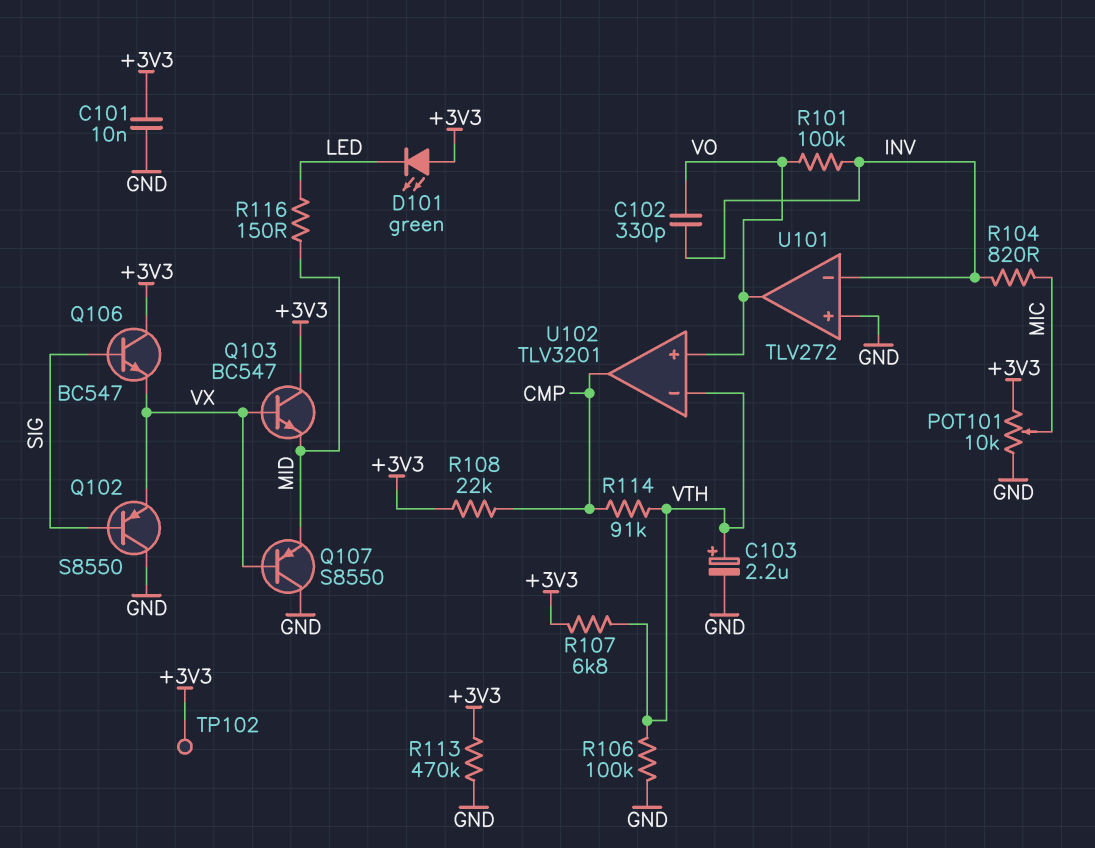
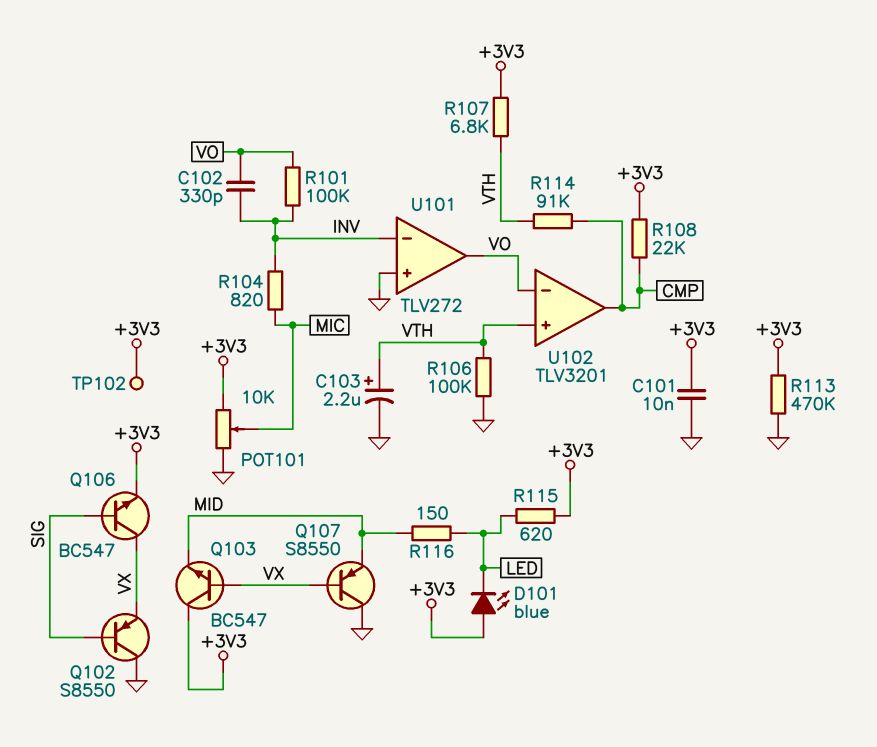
D101: LED green (A +3V3, K LED) -> LED blue (A +3V3, K LED)
Q106: NPN BC547 (B SIG, C +3V3, E VX) -> NPN BC547 (B SIG, C VX, E +3V3)
R115: none -> 620 (+3V3, LED)
U102 pin in+: VO -> VTH
U102 pin in-: VTH -> VO

